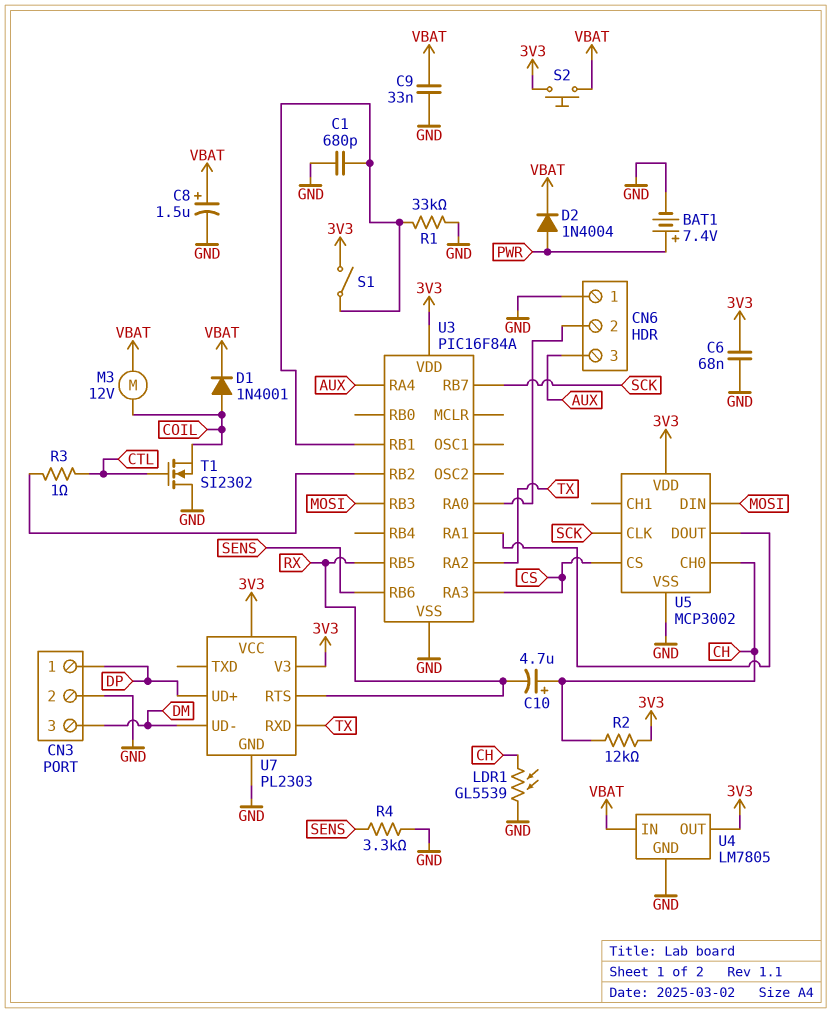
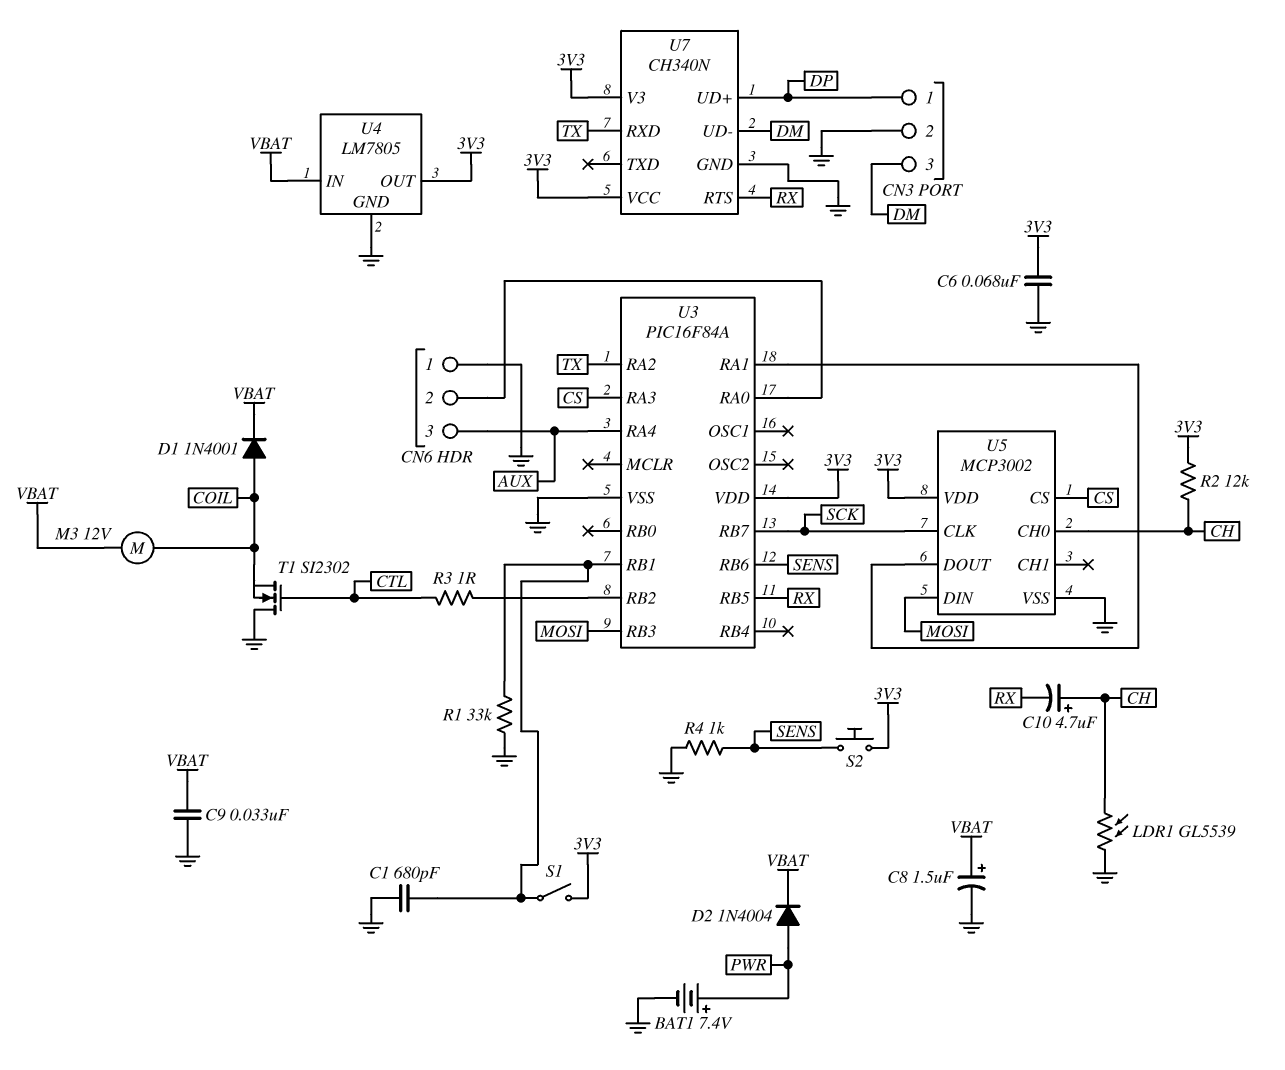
R4: 3.3k (GND, SENS) -> 1k (GND, SENS)
S2: button (3V3, VBAT) -> button (3V3, SENS)
U7: PL2303 -> CH340N

